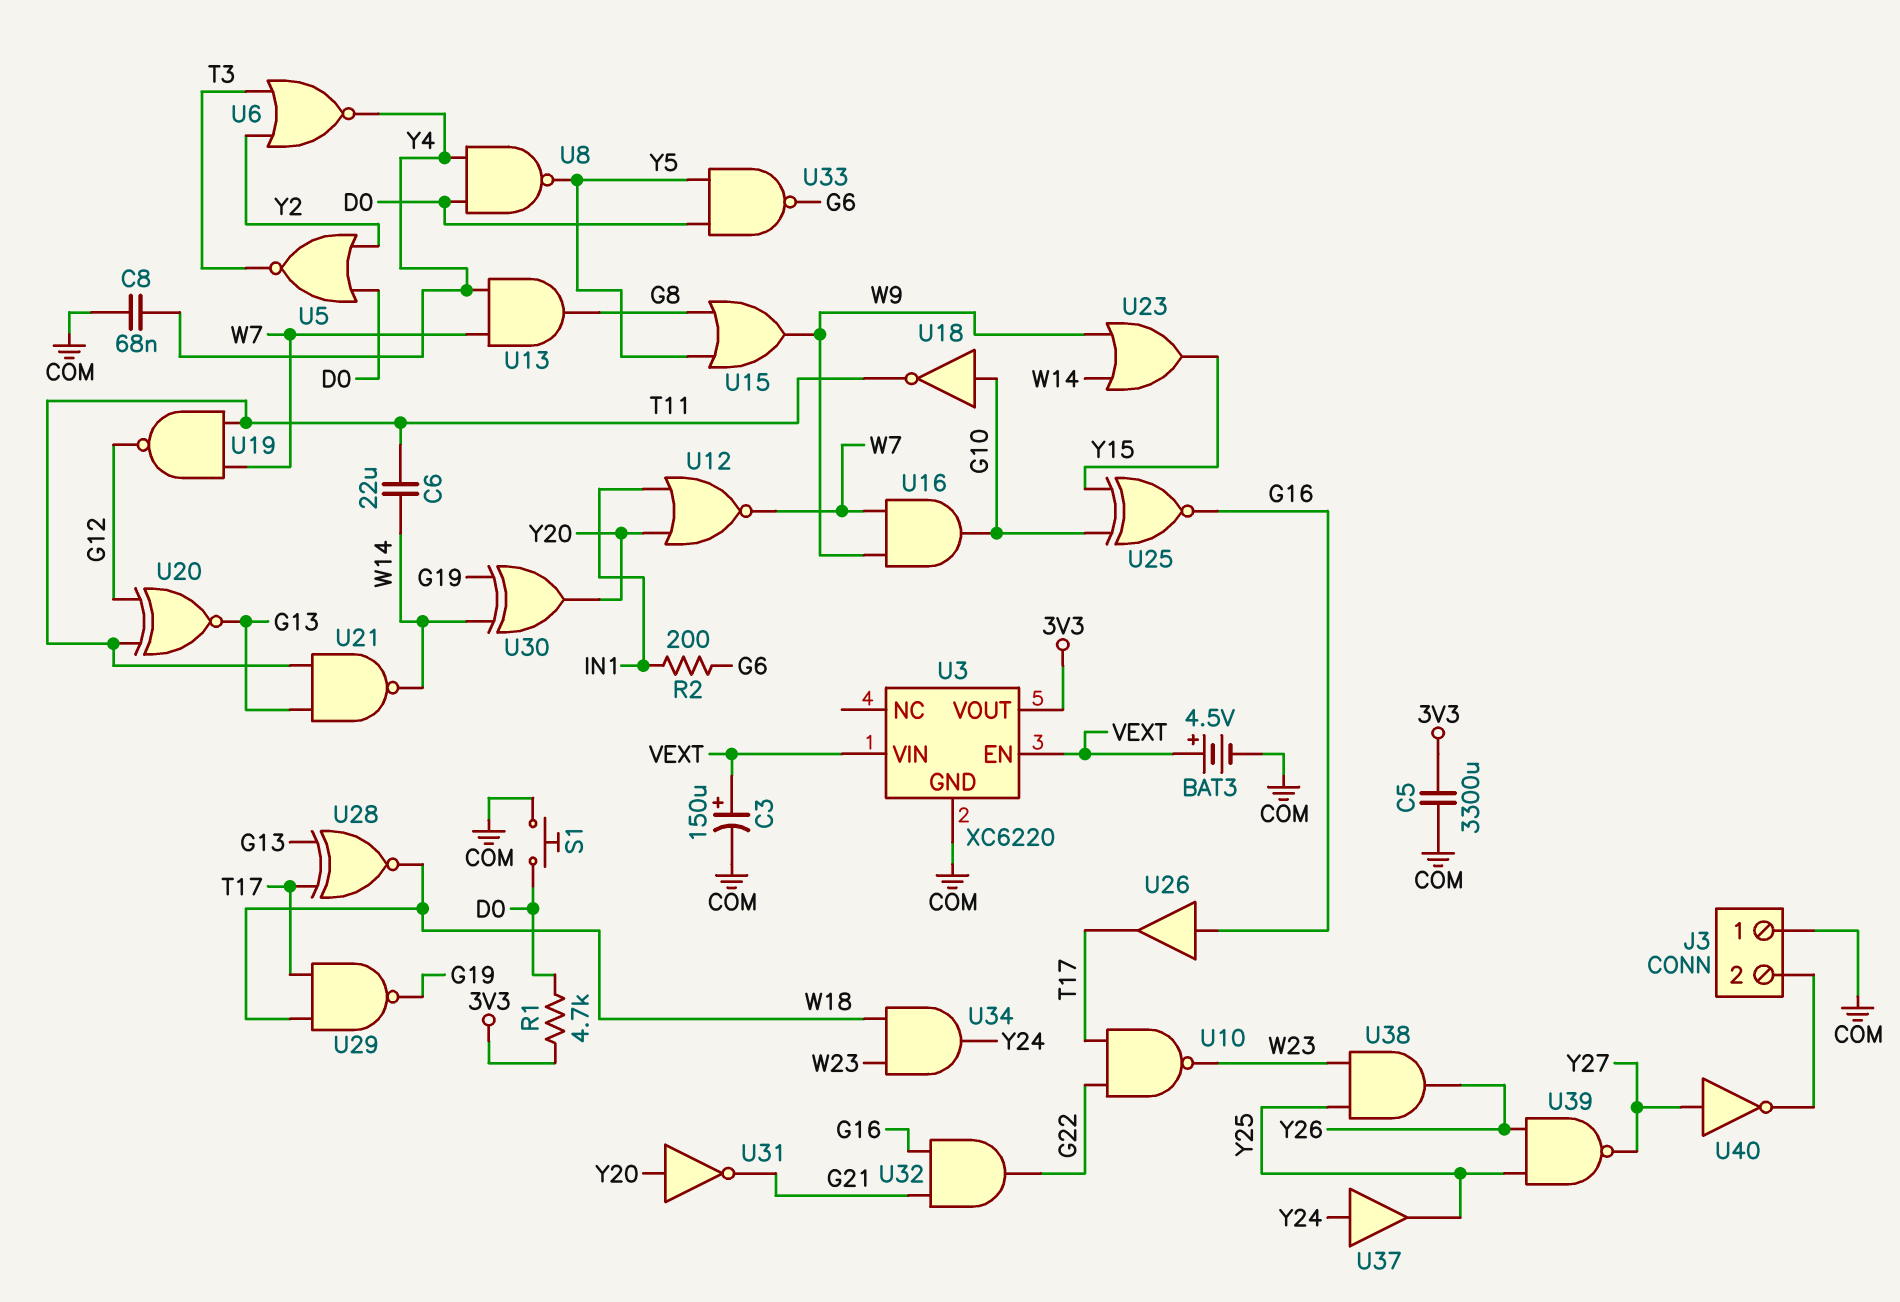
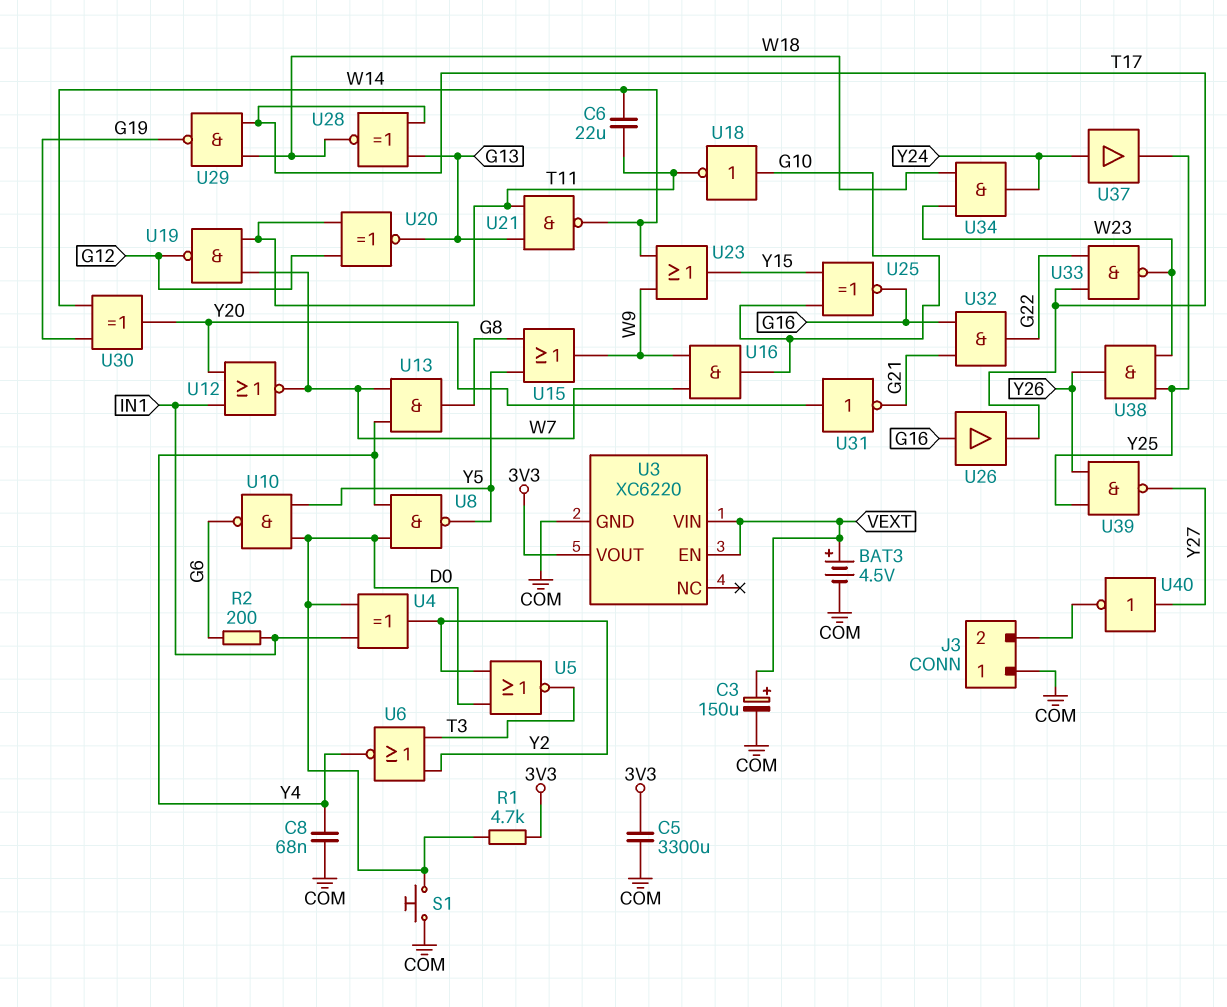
U4: none -> XOR (in D0, in IN1, out Y2)
U10: NAND (in G22, in T17, out W23) -> NAND (in D0, in Y5, out G6)
U33: NAND (in D0, in Y5, out G6) -> NAND (in G22, in T17, out W23)

